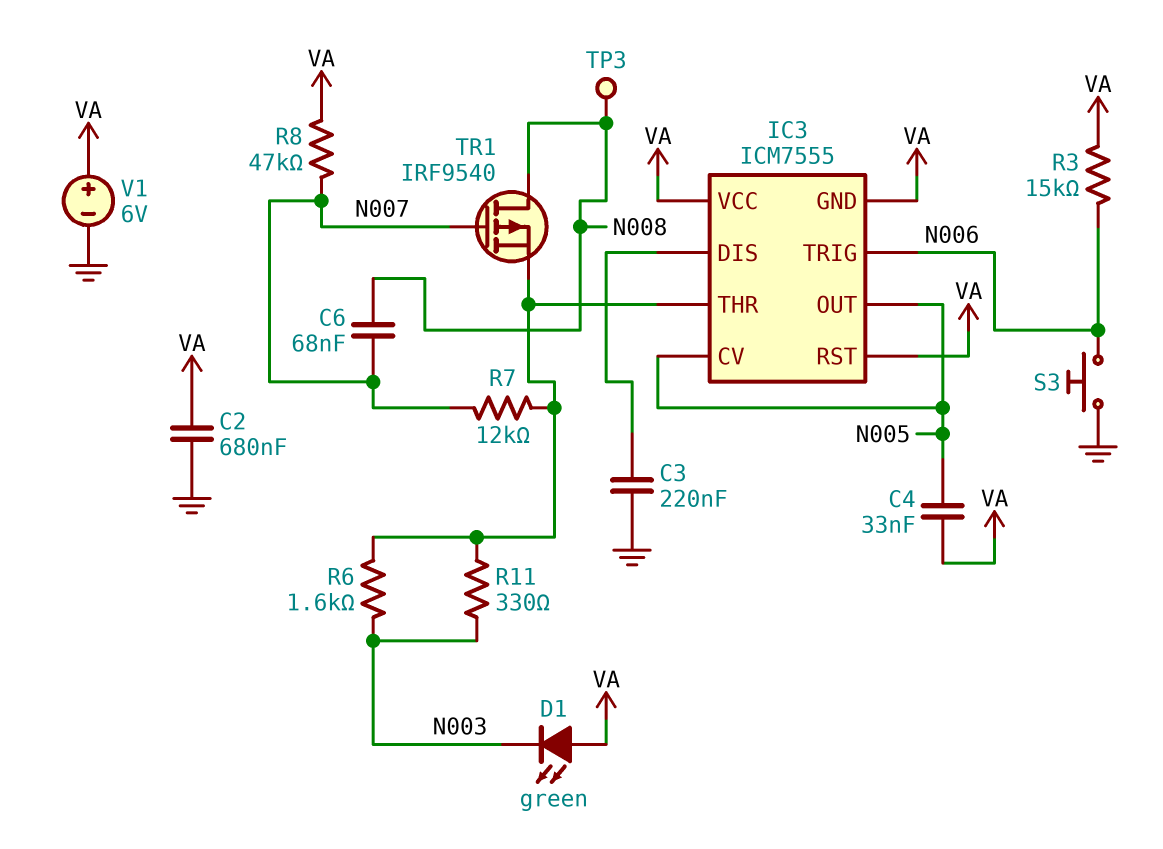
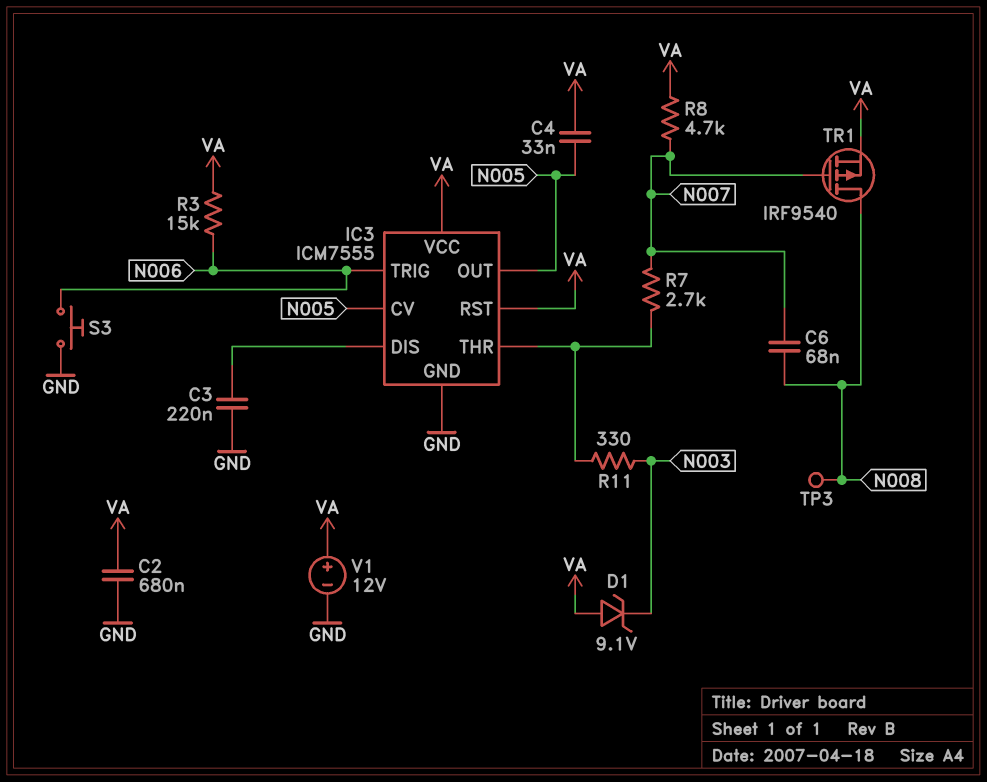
D1: LED green (A VA, K N003) -> zener 9.1V (A VA, K N003)
IC3 pin GND: VA -> GND
R6: 1.6k (IC3/THR, N003) -> none
R7: 12k (IC3/THR, N007) -> 2.7k (IC3/THR, N007)
R8: 47k (N007, VA) -> 4.7k (N007, VA)
TR1: PMOS IRF9540 (G N007, D N008, S IC3/THR) -> PMOS IRF9540 (G N007, D N008, S VA)
V1: 6V (plus VA, minus GND) -> 12V (plus VA, minus GND)

